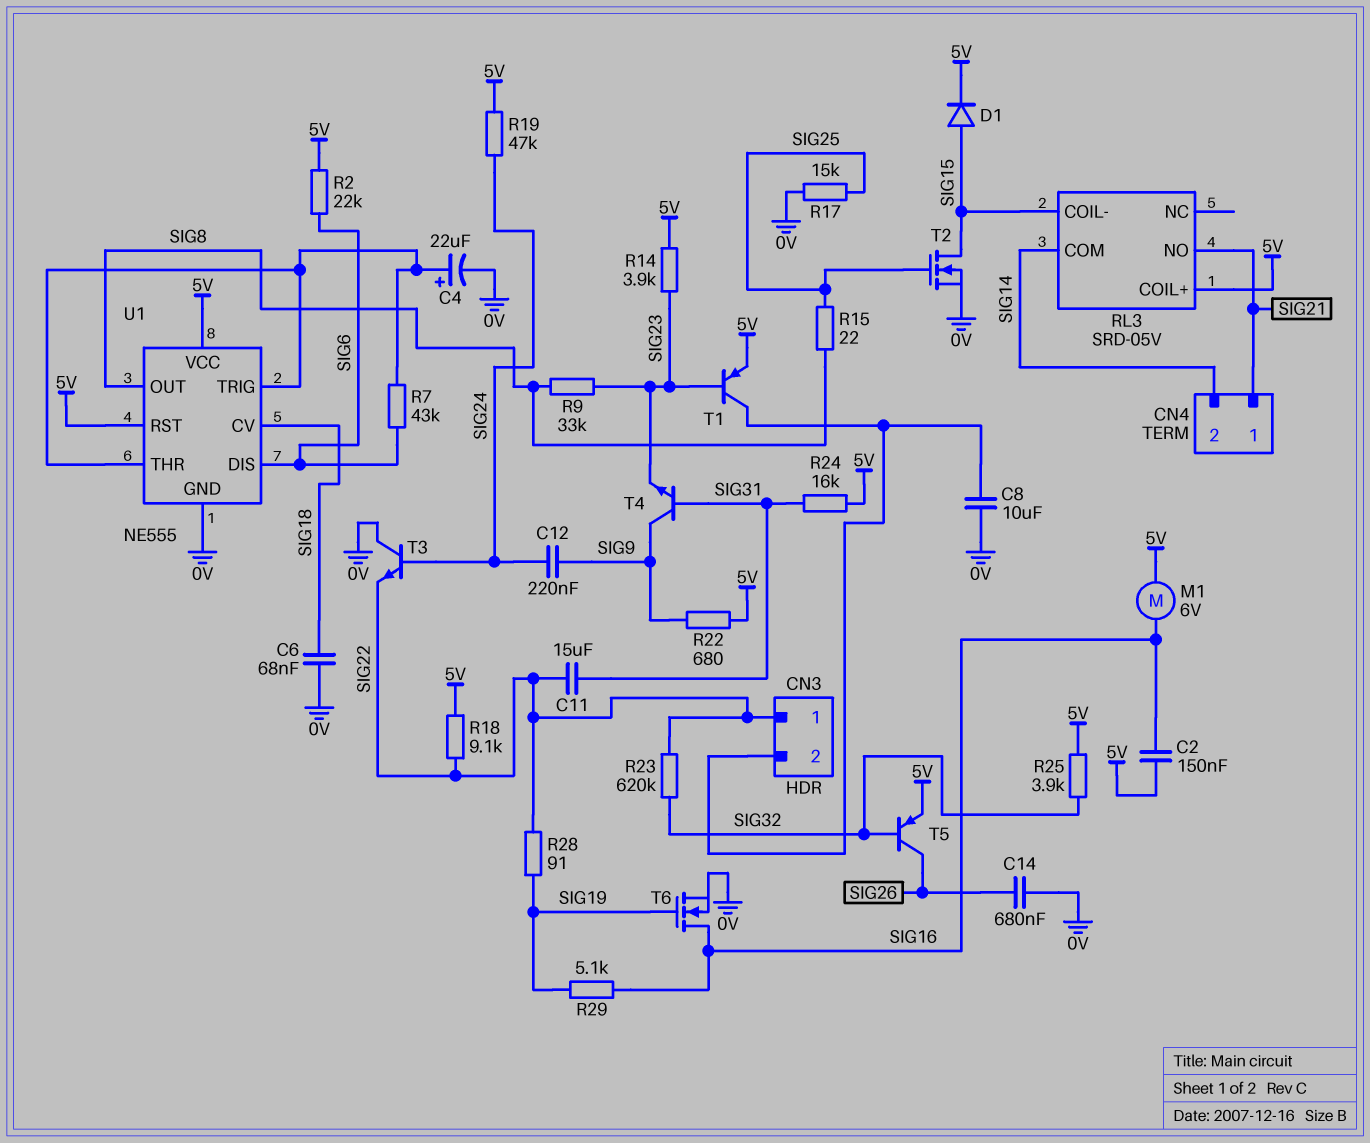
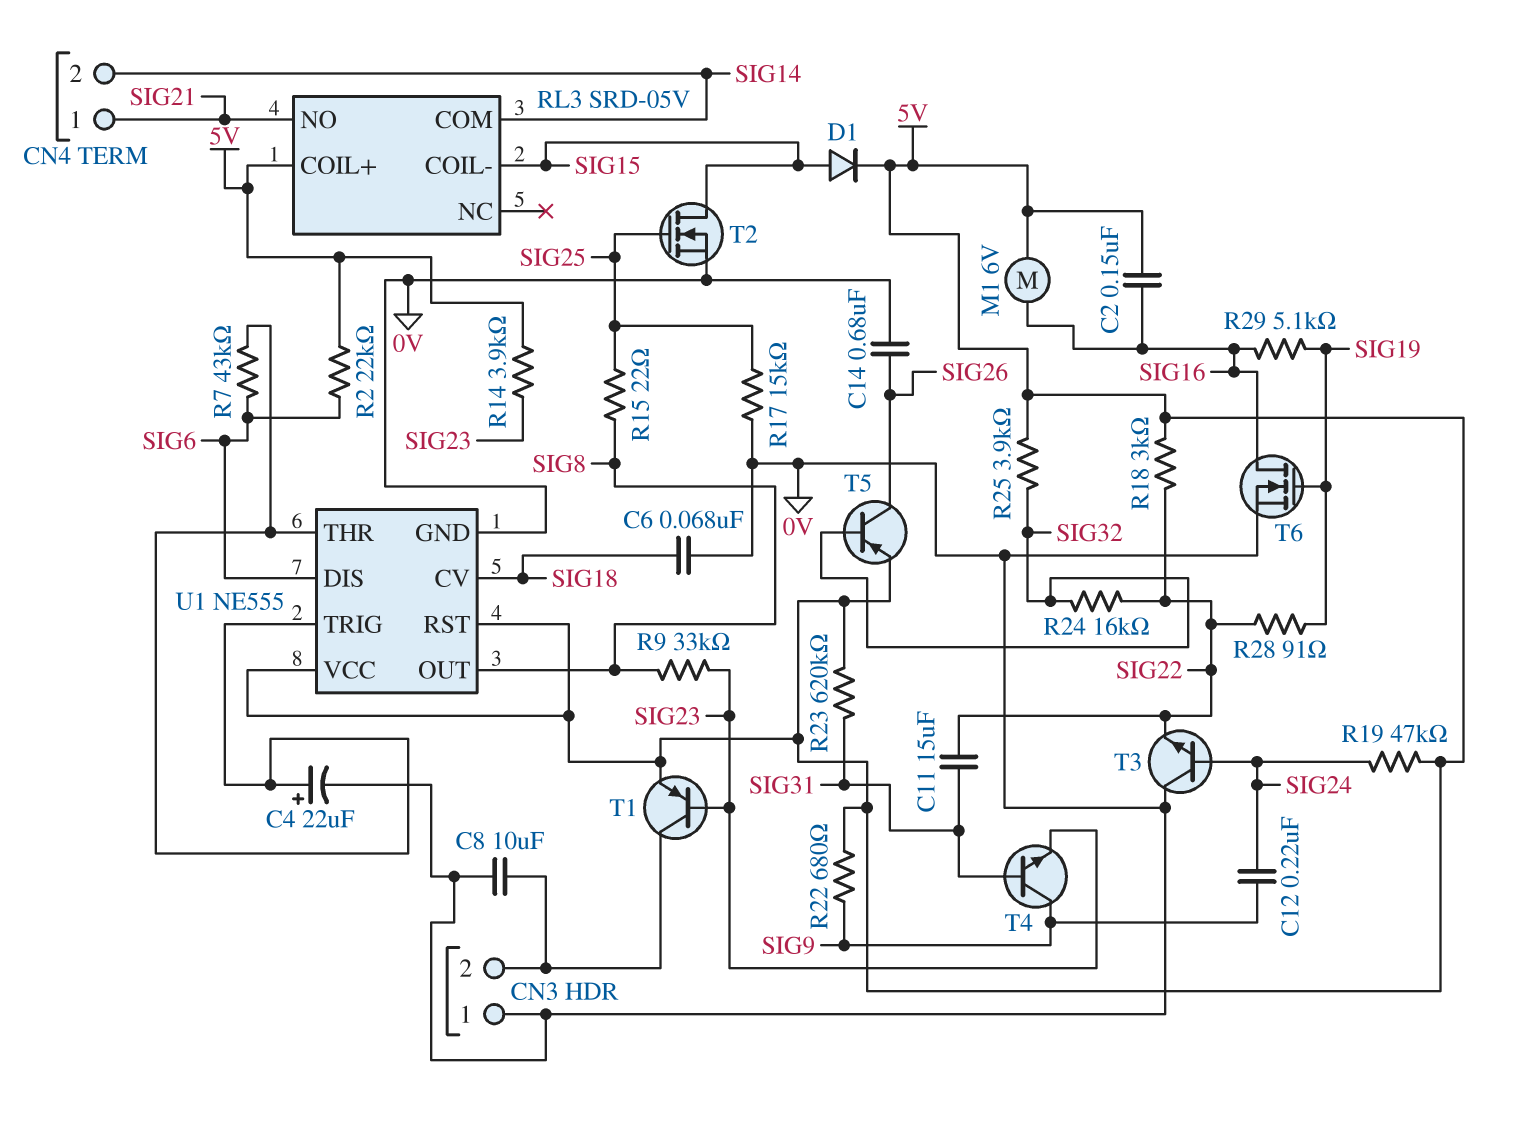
CN3 pin 1: SIG22 -> 0V
R18: 9.1k (5V, SIG22) -> 3k (5V, SIG22)
R23: 620k (SIG22, SIG32) -> 620k (5V, SIG31)
R24: 16k (5V, SIG31) -> 16k (SIG22, SIG32)

